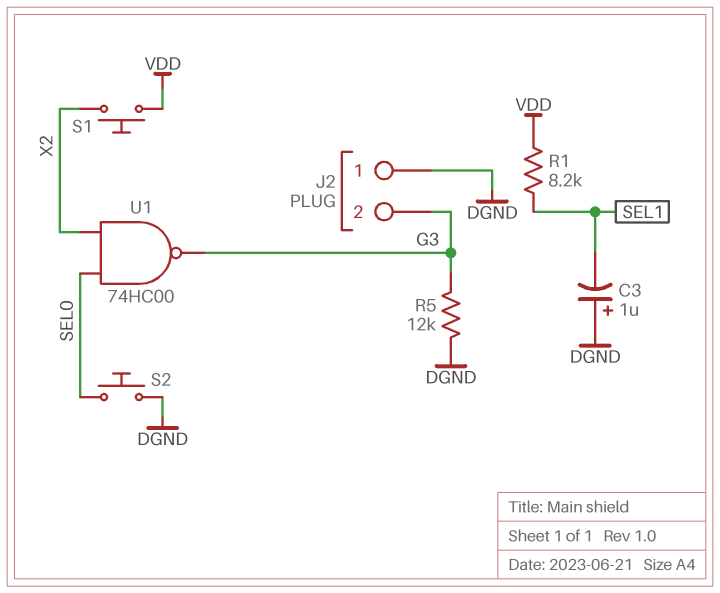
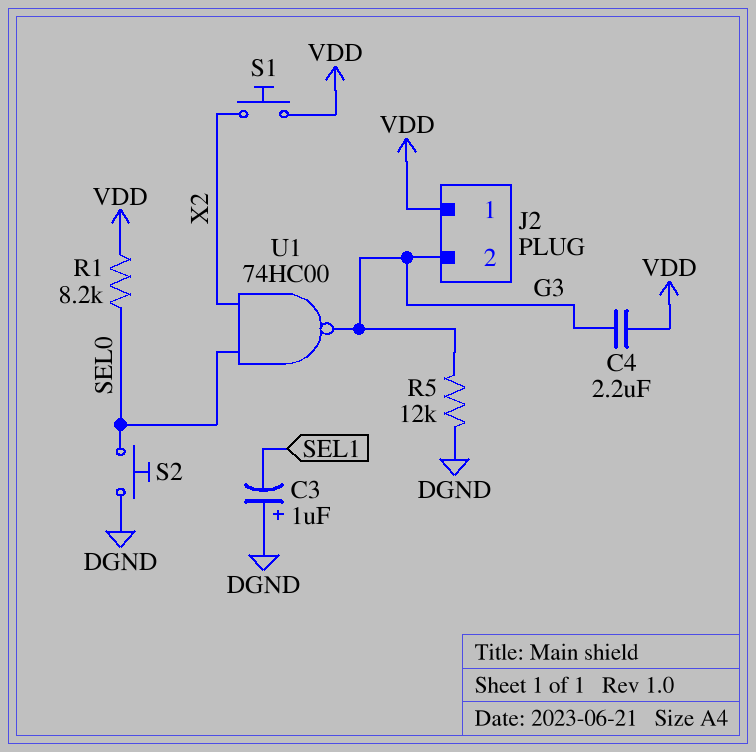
C4: none -> 2.2uF (G3, VDD)
J2 pin 1: DGND -> VDD
R1: 8.2k (SEL1, VDD) -> 8.2k (SEL0, VDD)

